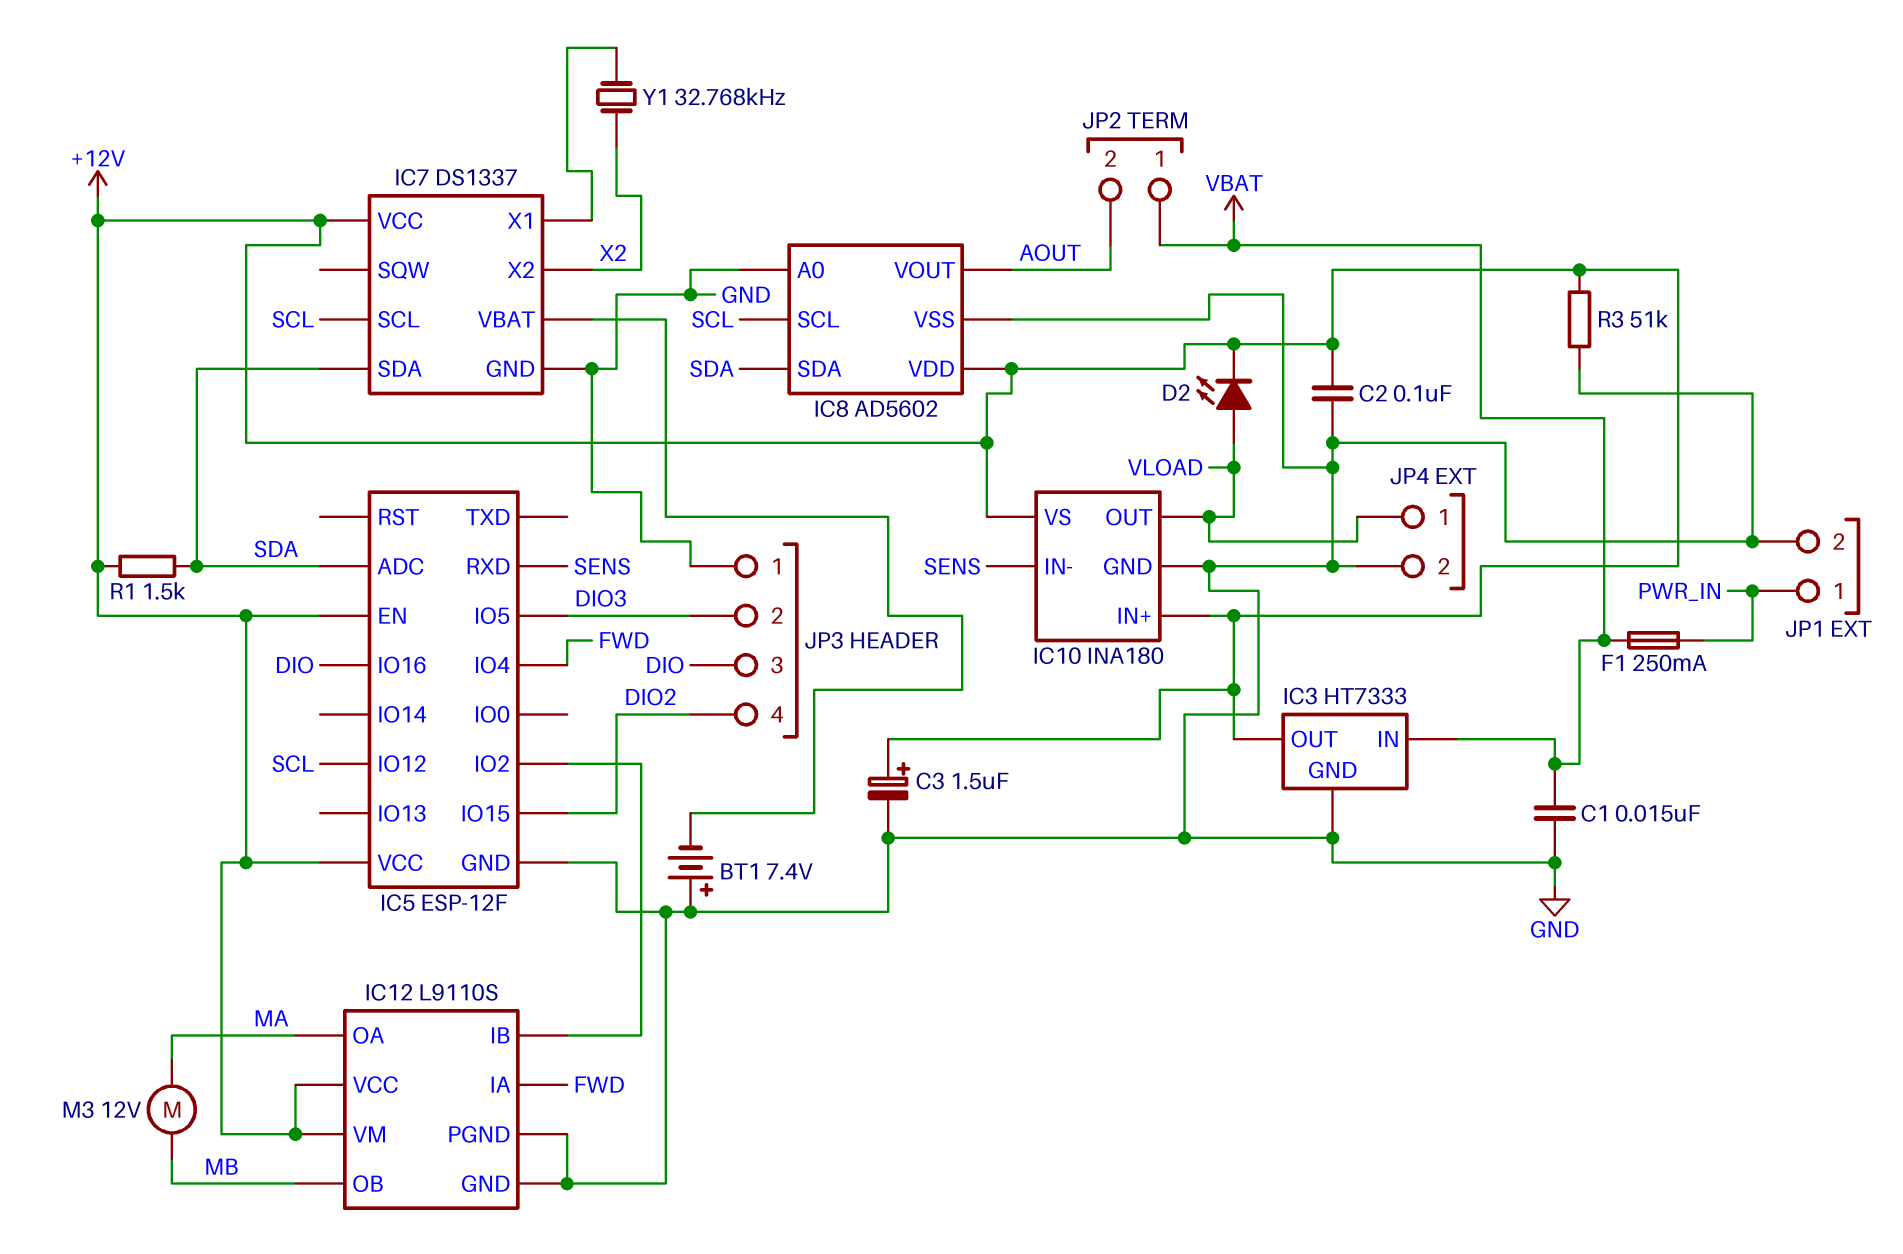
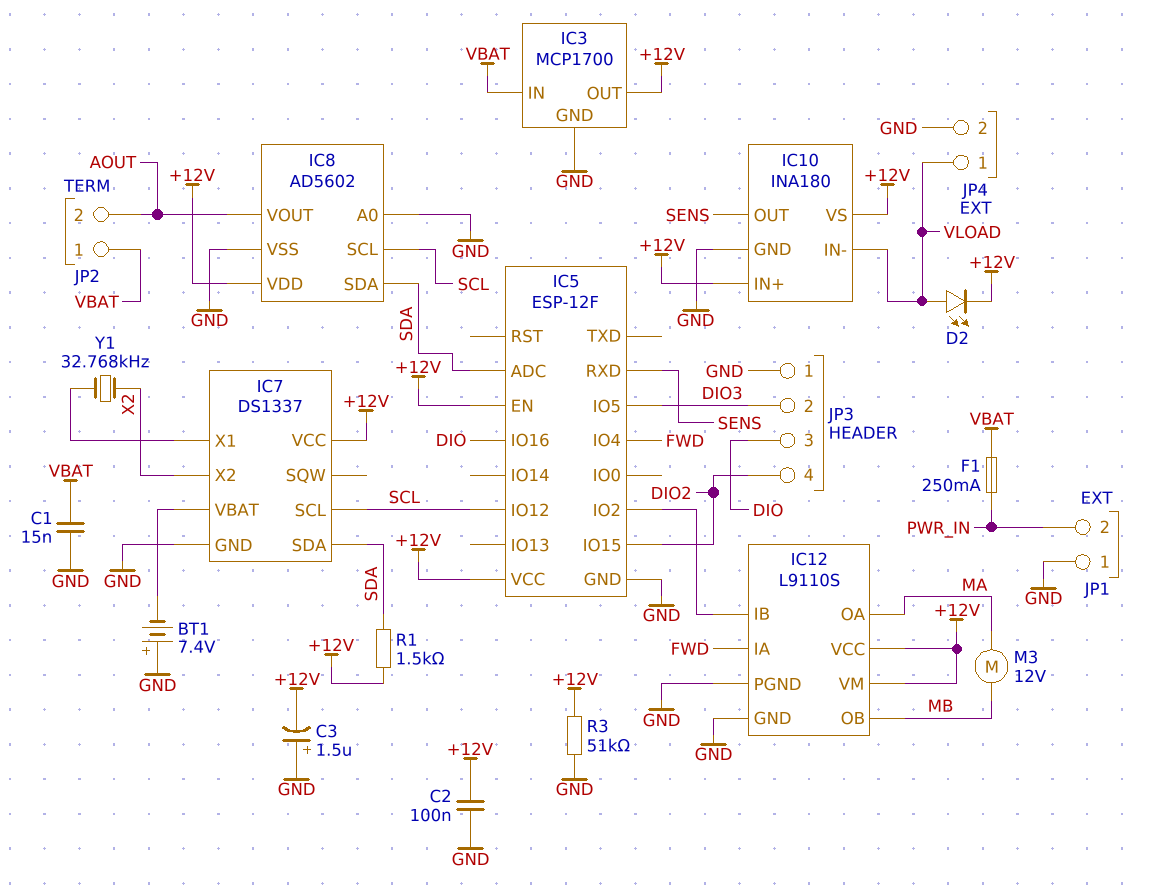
C3: 1.5uF (plus +12V, minus GND) -> 1.5uF (plus GND, minus +12V)
IC3: HT7333 -> MCP1700
IC10 pin IN-: SENS -> VLOAD
IC10 pin OUT: VLOAD -> SENS
JP1 pin 1: PWR_IN -> GND
JP1 pin 2: GND -> PWR_IN

